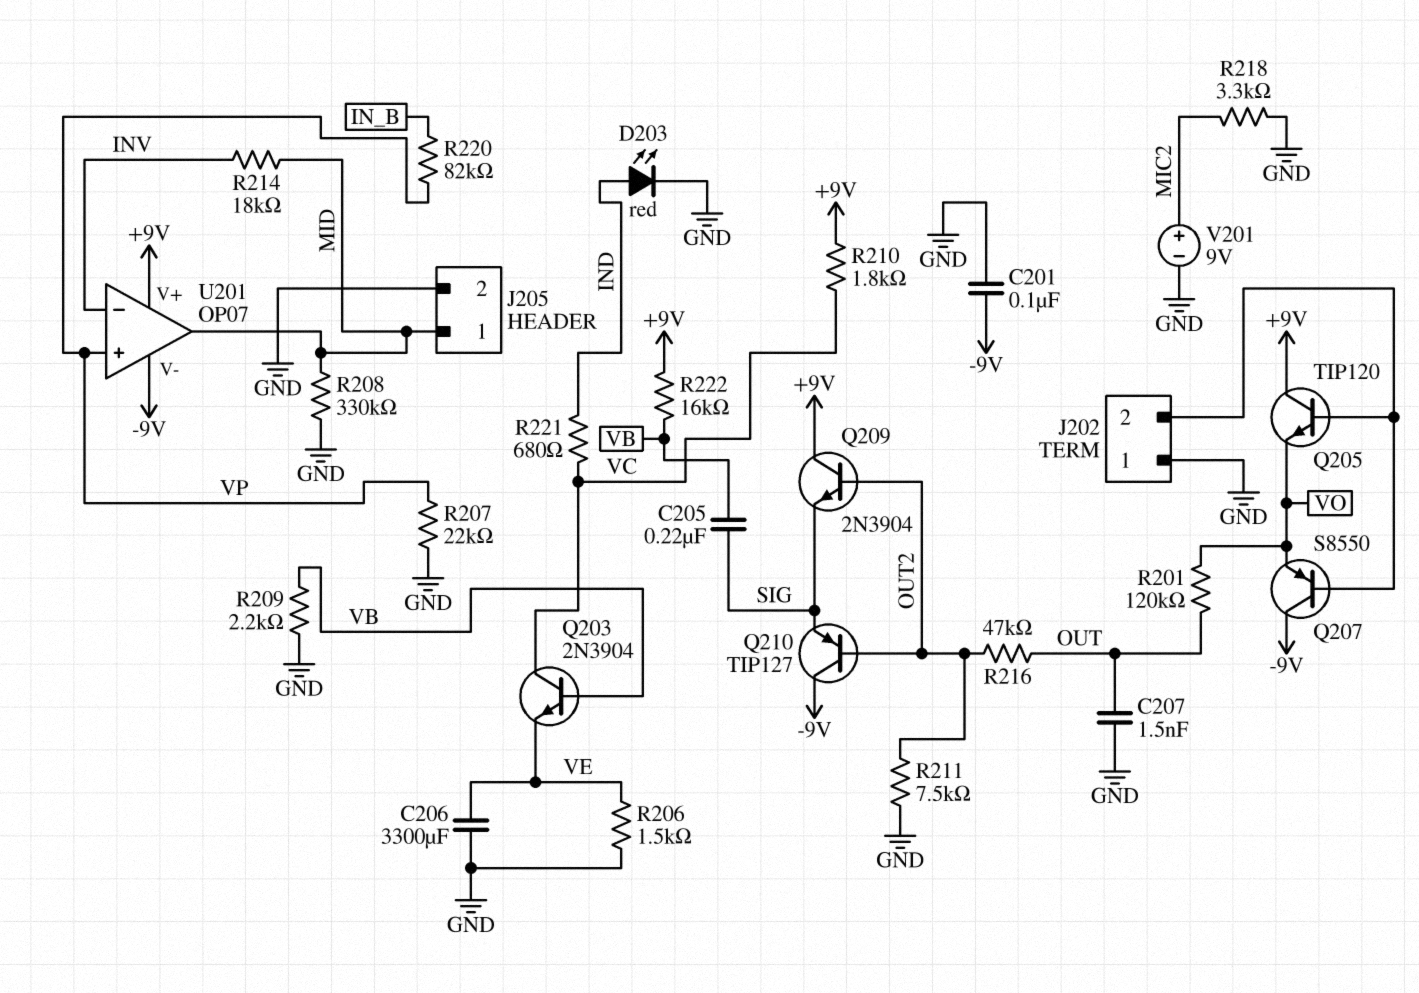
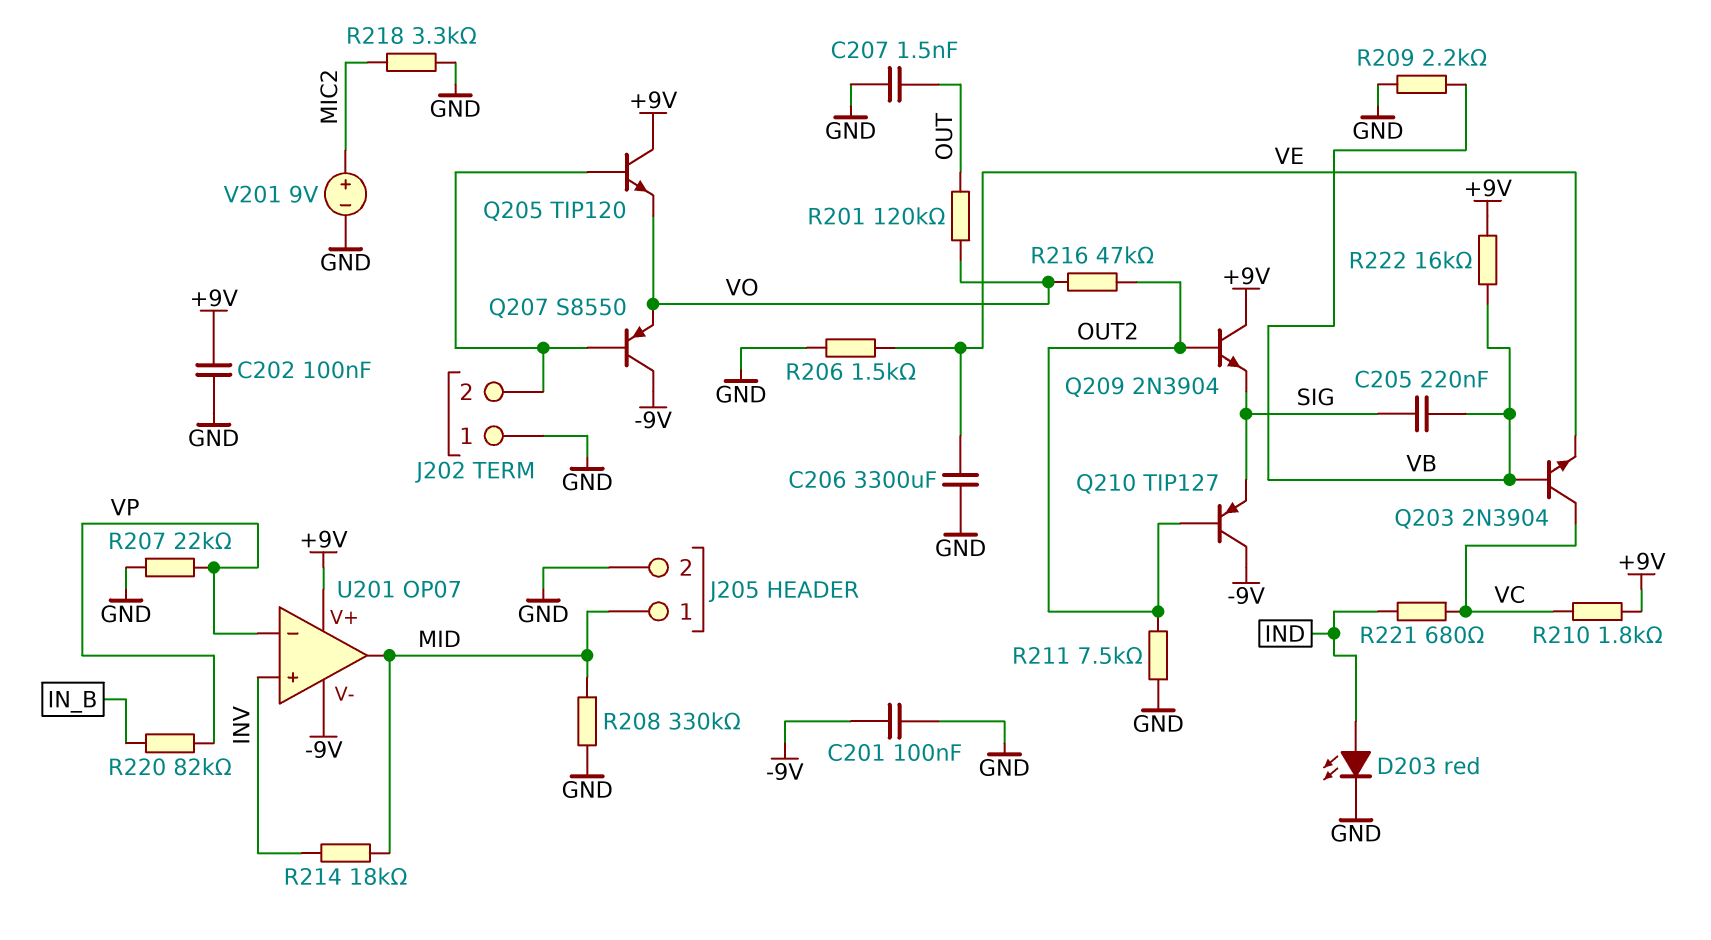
C202: none -> 100nF (+9V, GND)
R216: 47k (OUT, OUT2) -> 47k (OUT2, VO)
U201 pin in+: VP -> INV
U201 pin in-: INV -> VP

